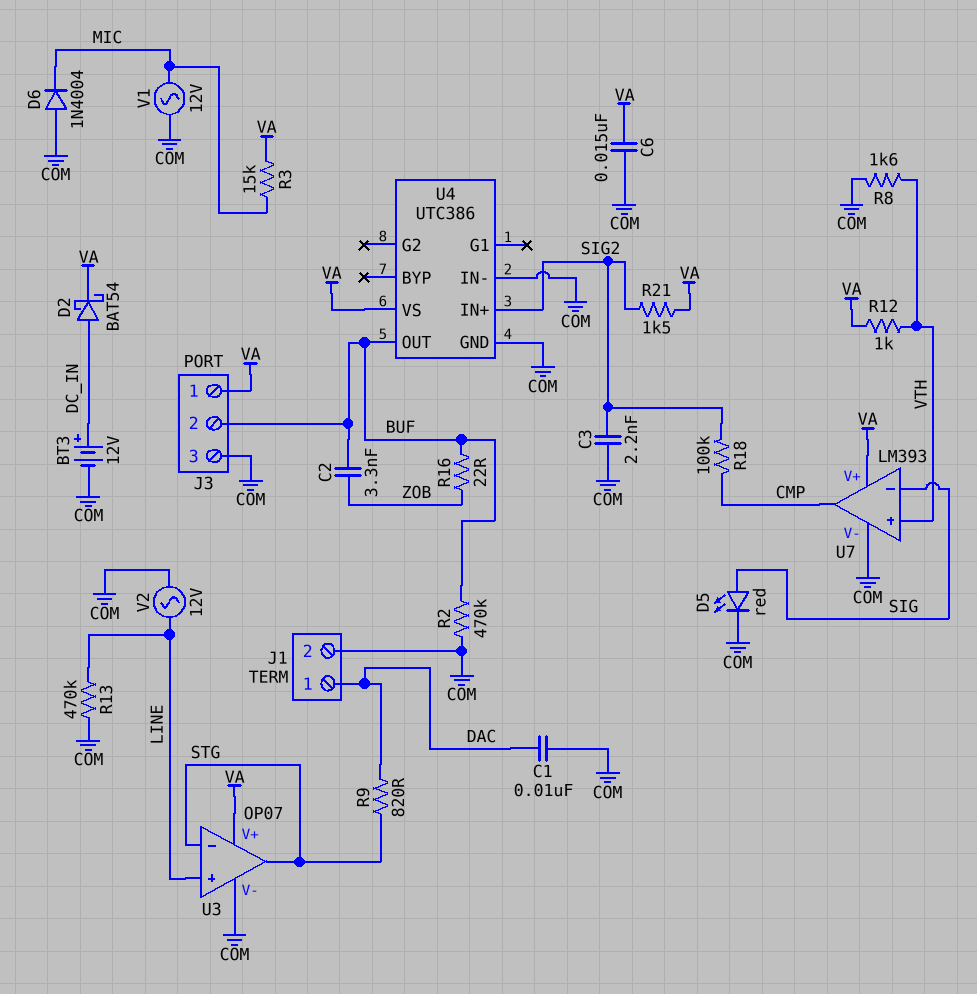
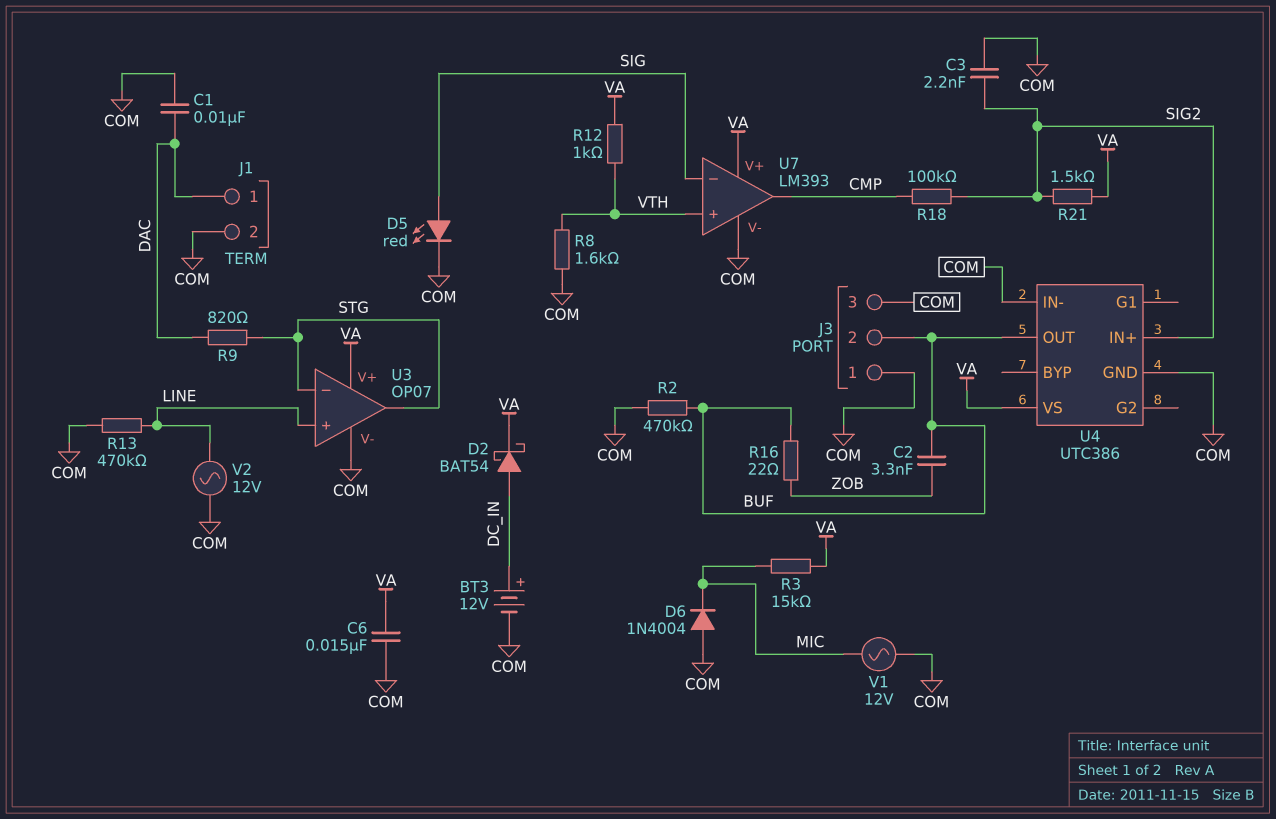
J3 pin 1: VA -> COM

